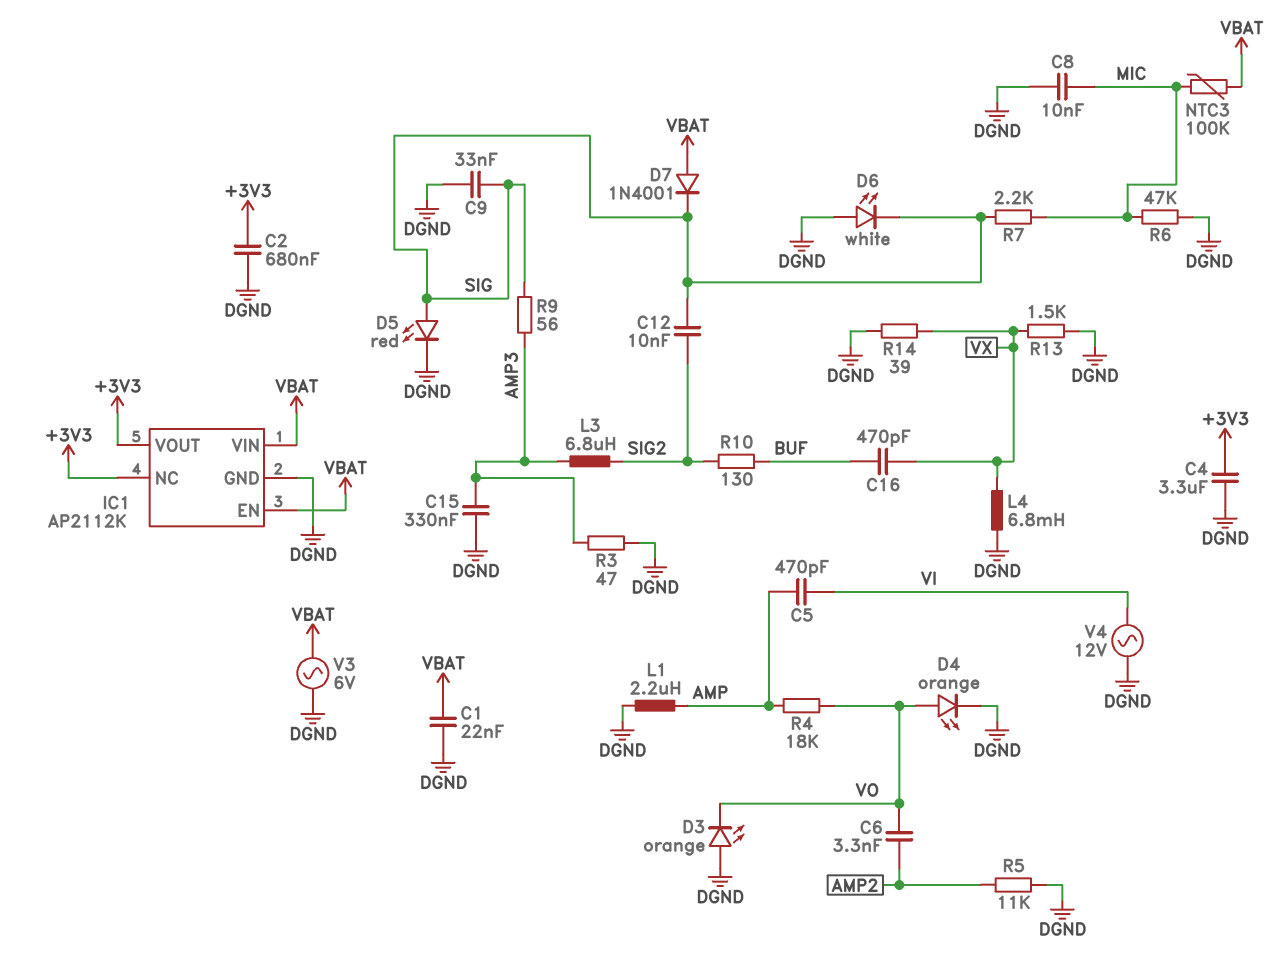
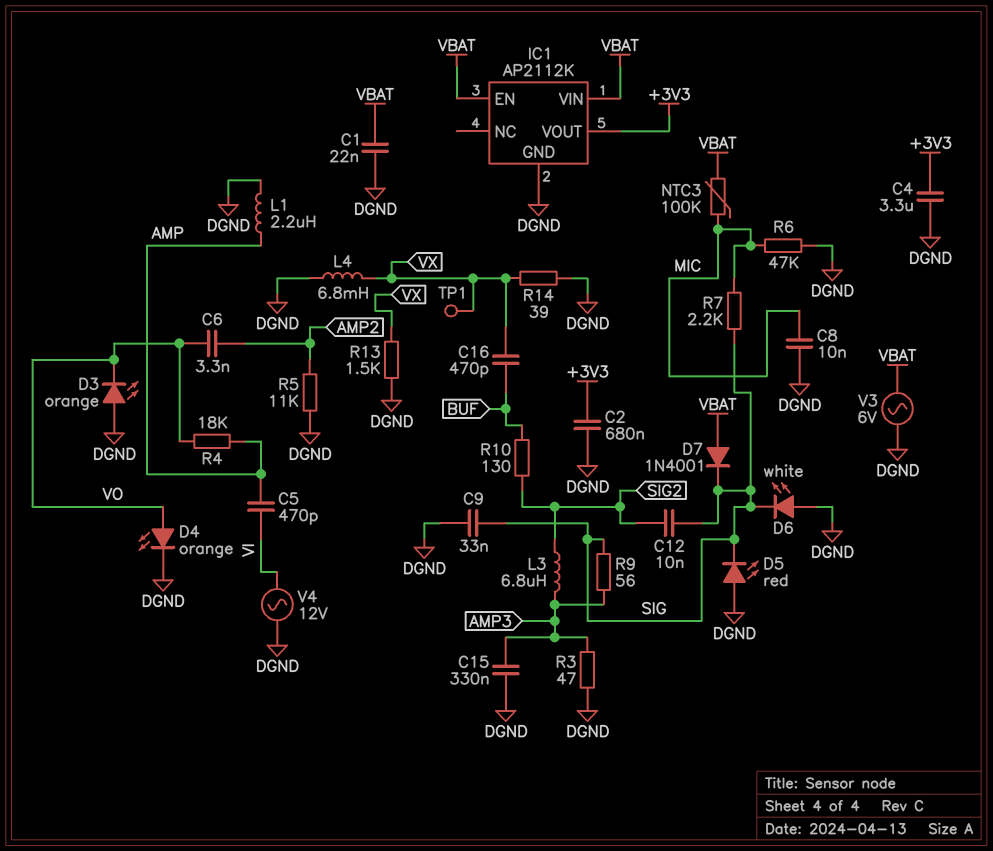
D5: LED red (A SIG, K DGND) -> LED red (A DGND, K SIG)
IC1 pin NC: +3V3 -> none
TP1: none -> test point (VX)

